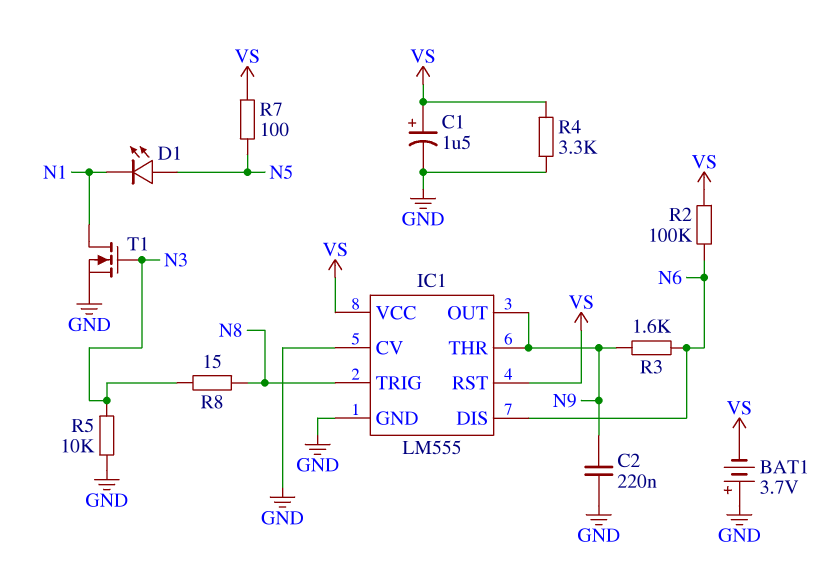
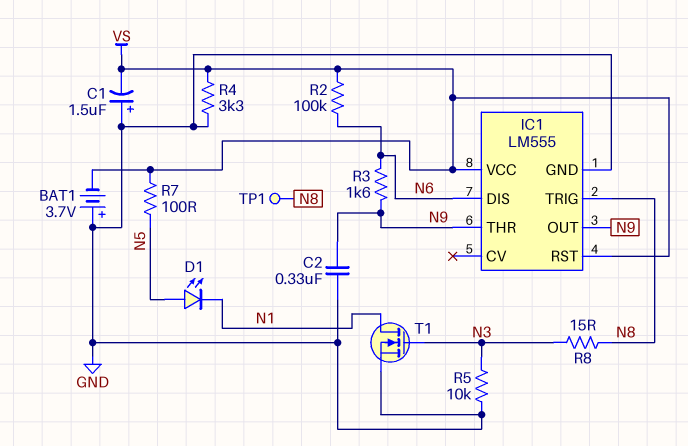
C1: 1.5uF (plus VS, minus GND) -> 1.5uF (plus GND, minus VS)
C2: 220nF (GND, N9) -> 330nF (GND, N9)
IC1 pin CV: GND -> none
TP1: none -> test point (N8)

